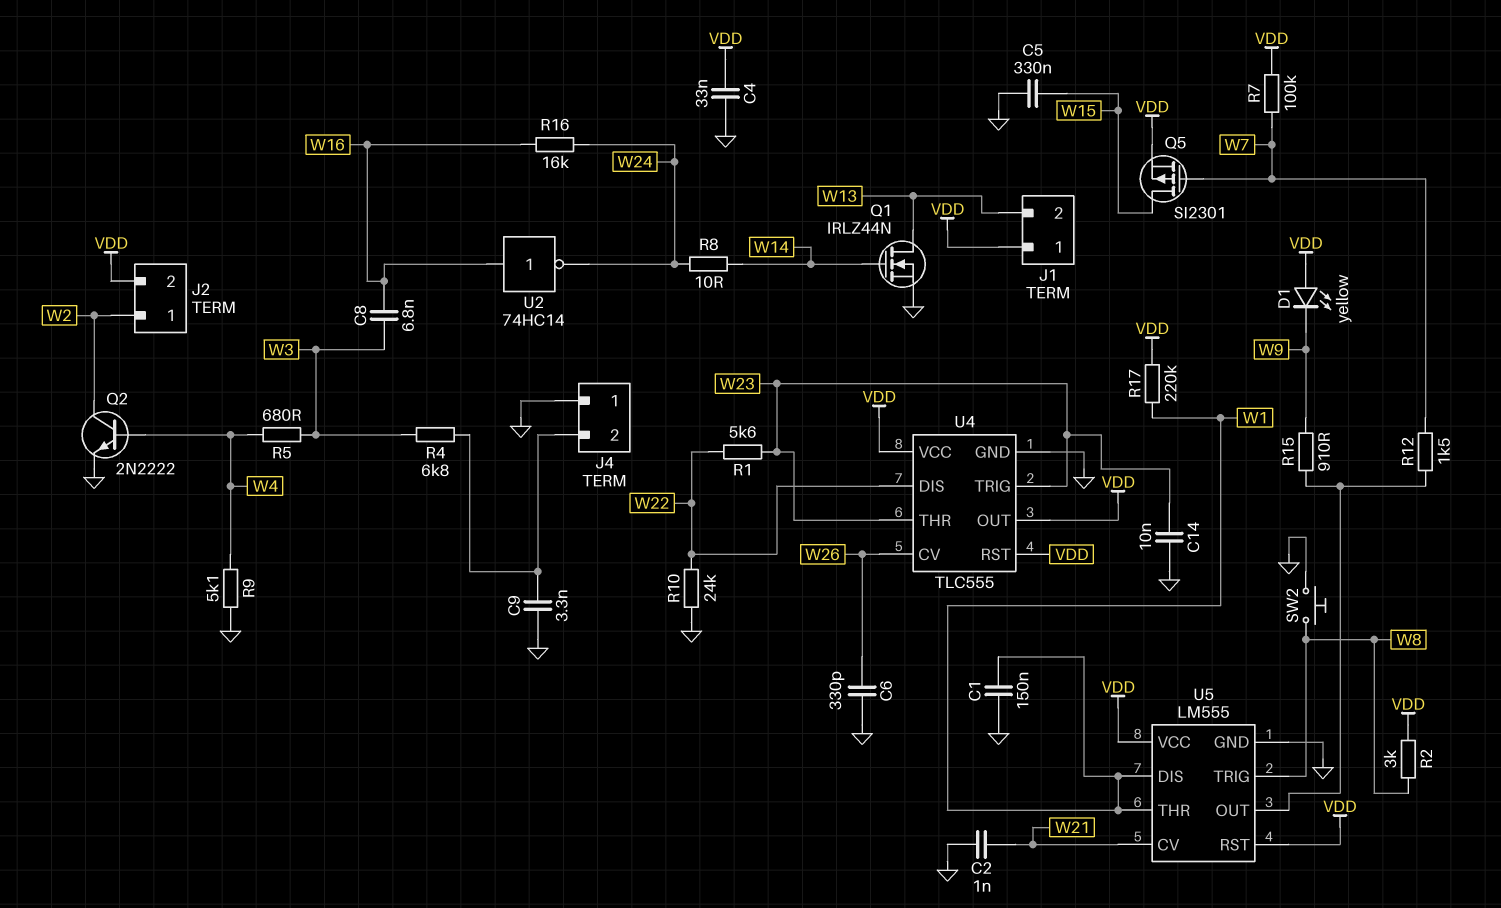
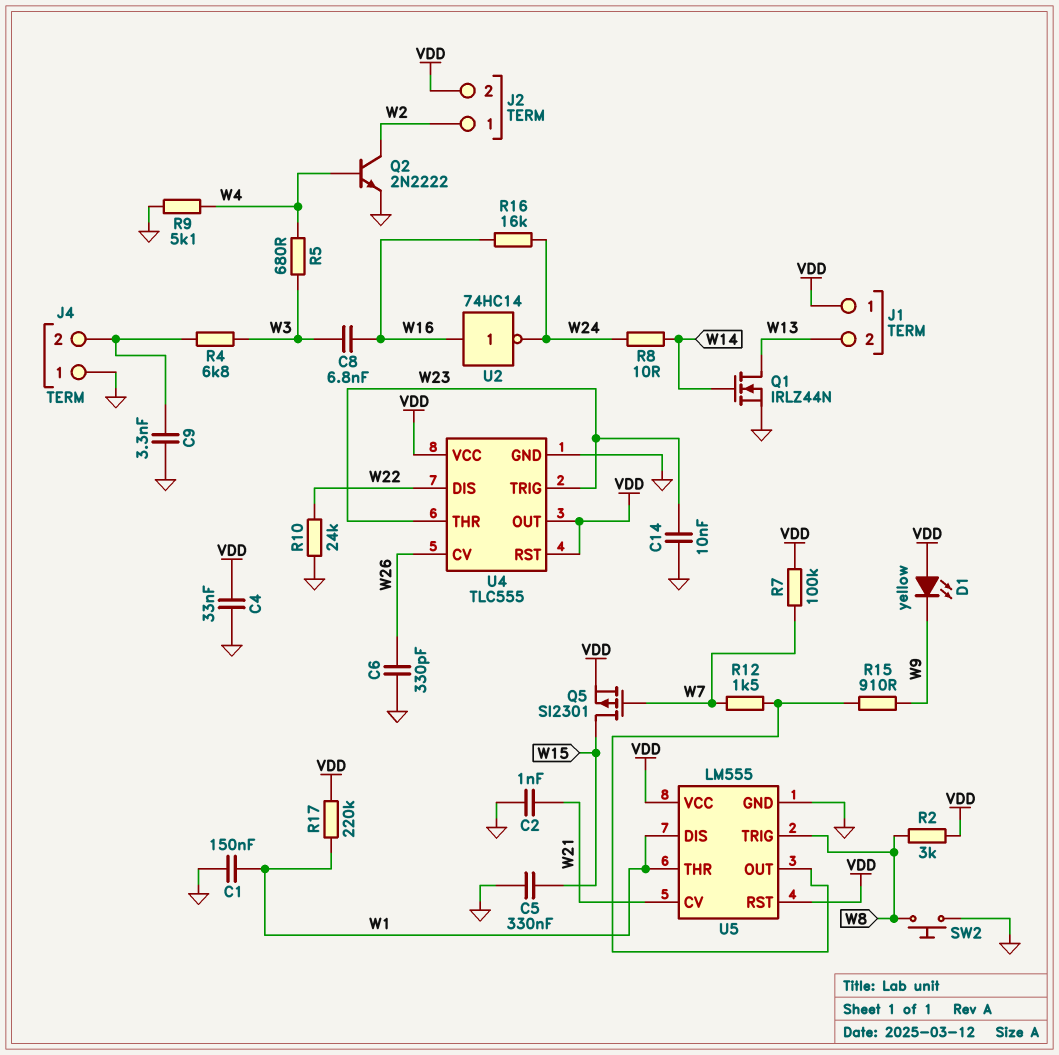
R1: 5.6k (W22, W23) -> none

